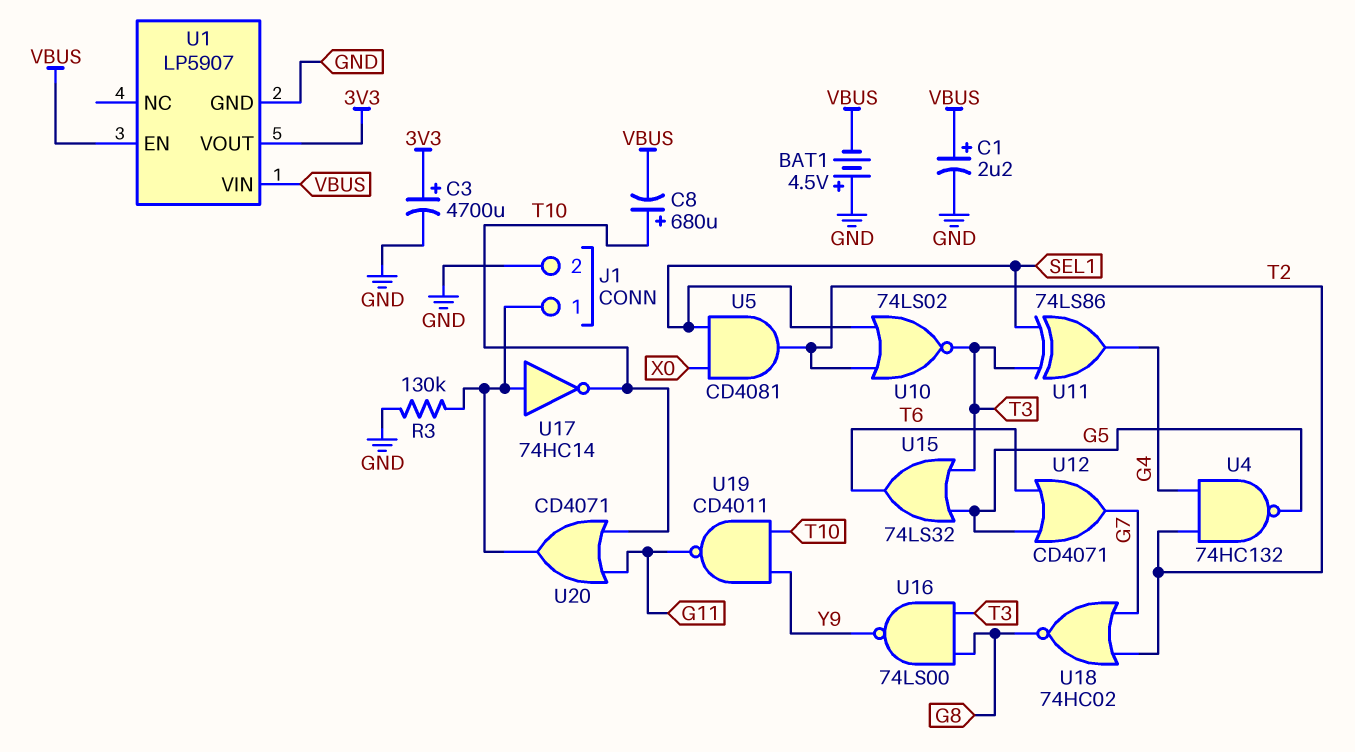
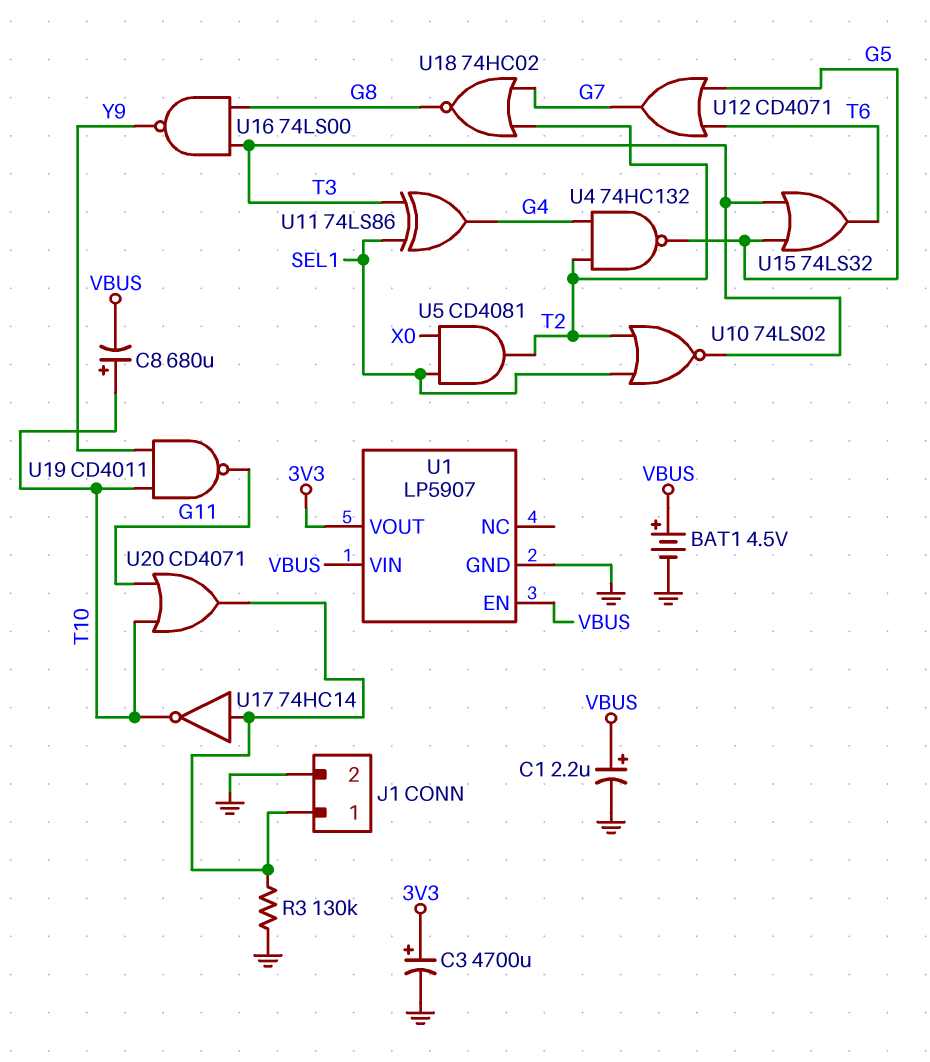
BAT1: 4.5V (plus GND, minus VBUS) -> 4.5V (plus VBUS, minus GND)

